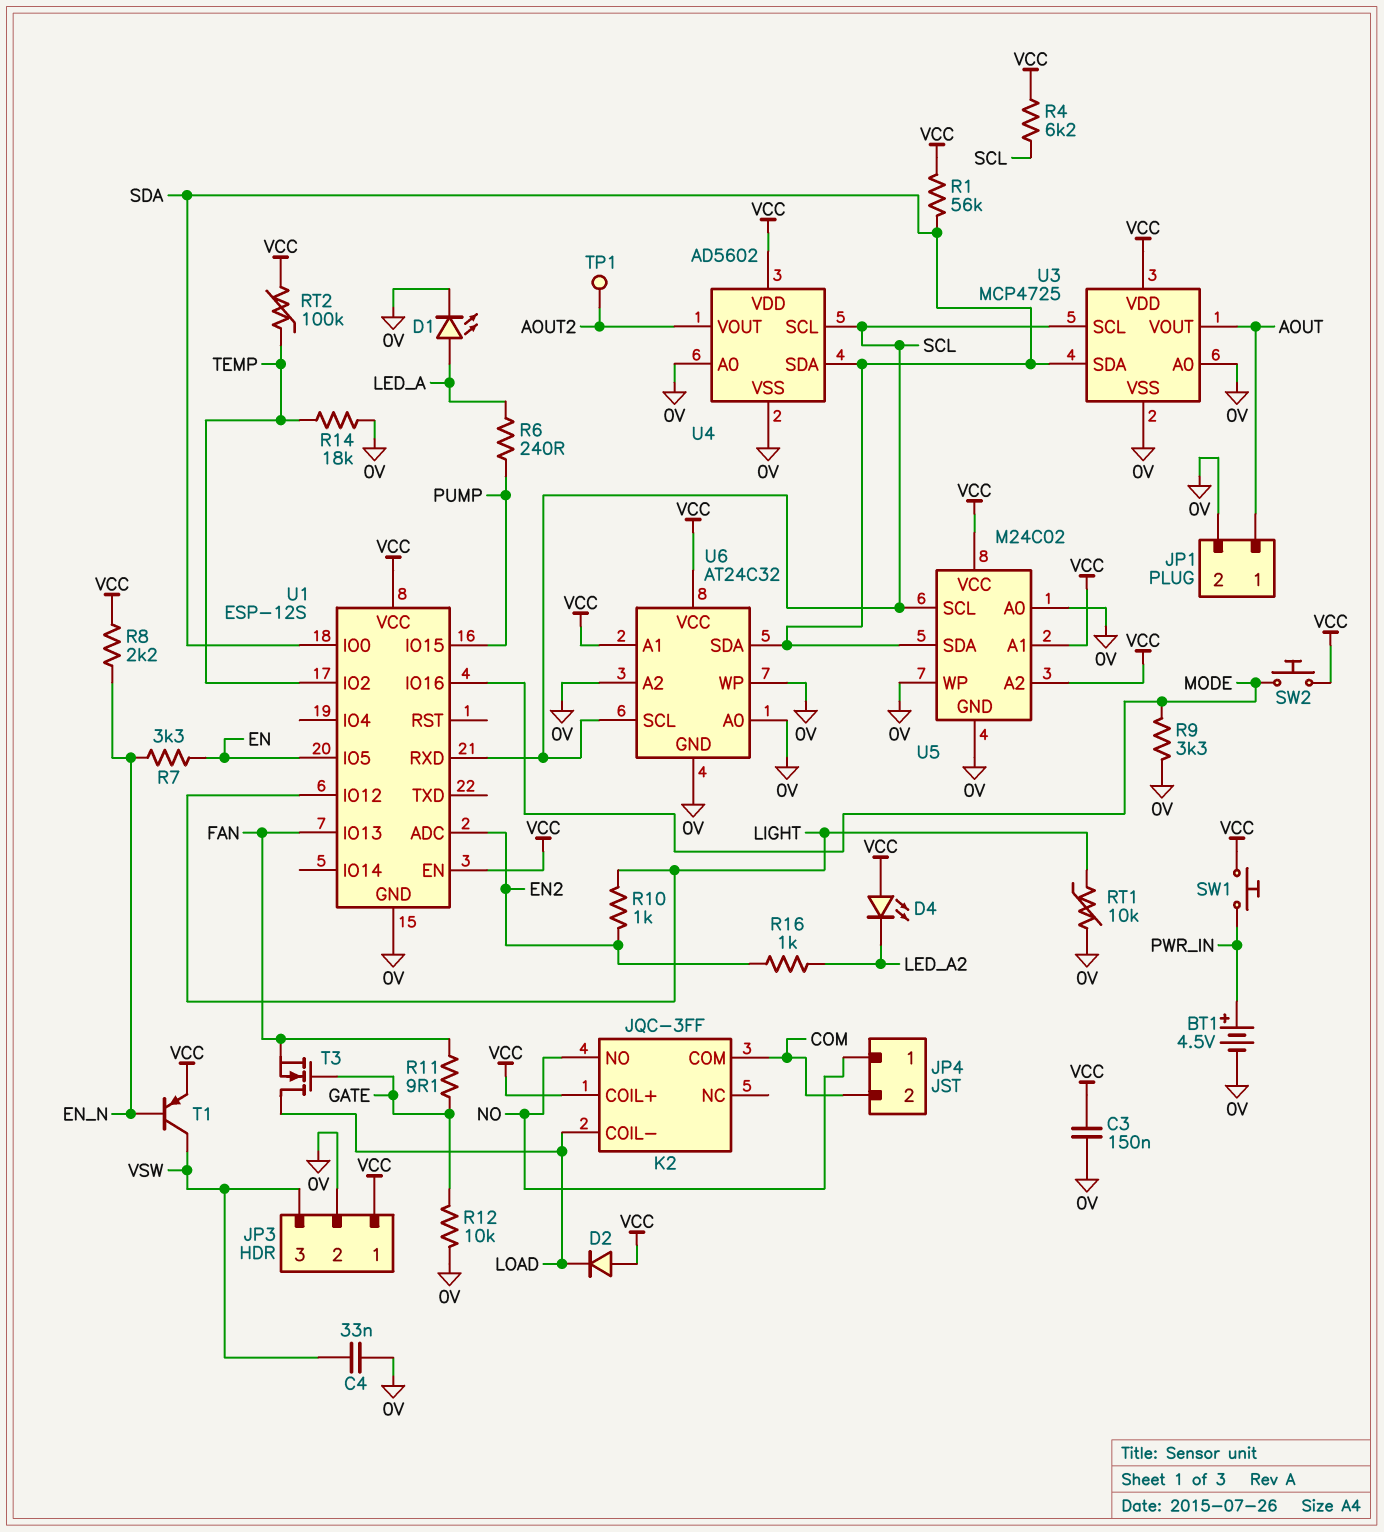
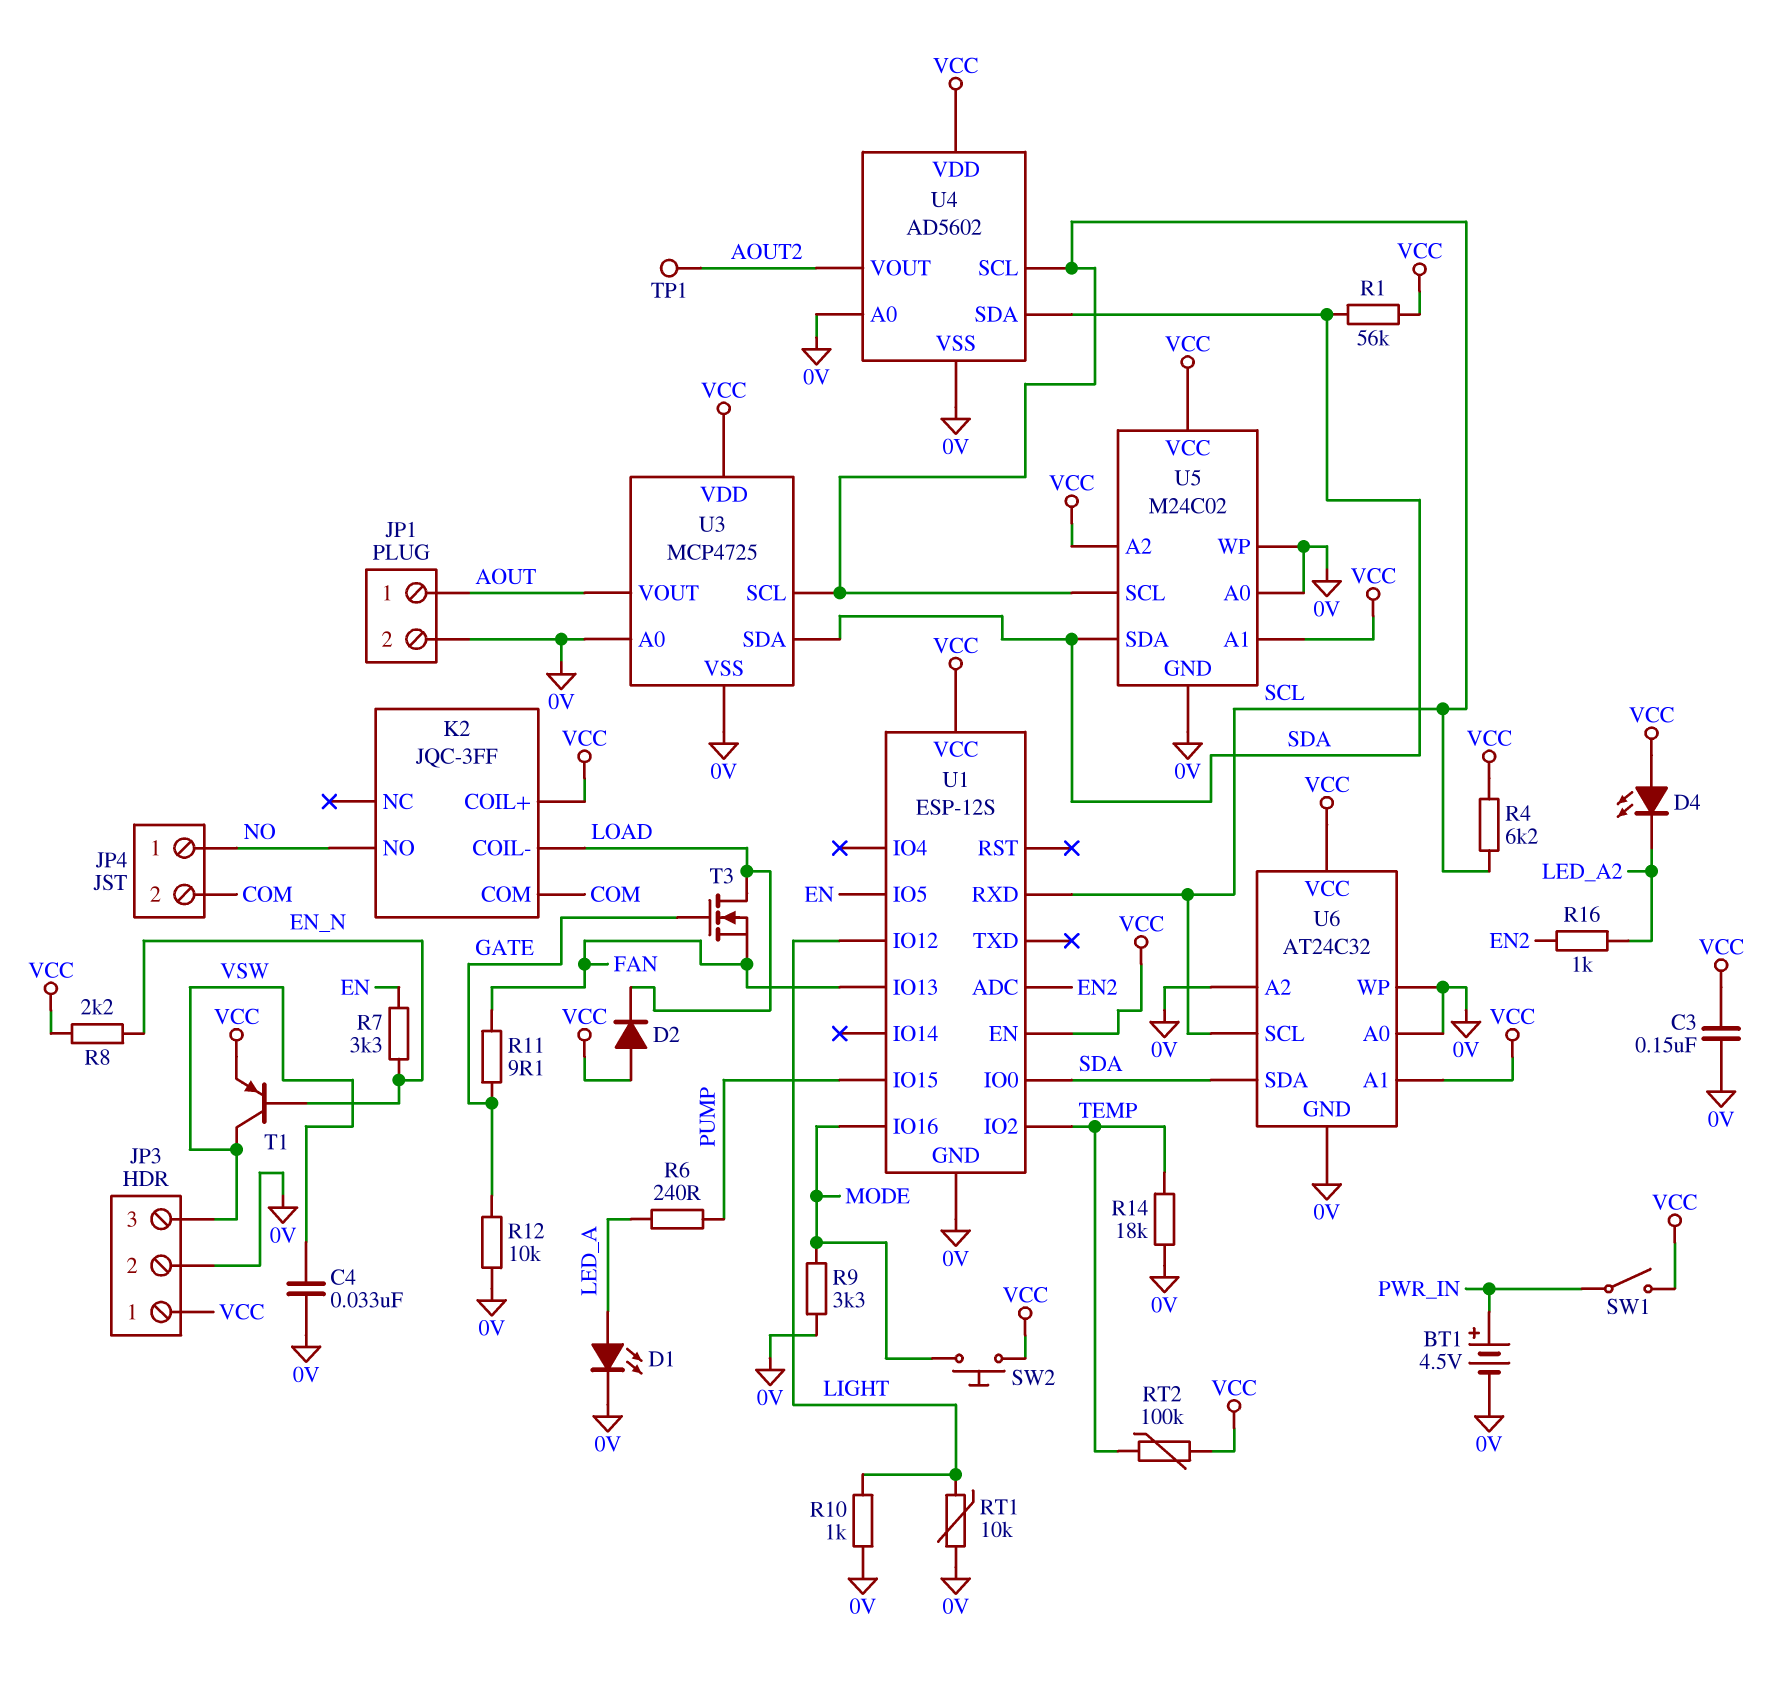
R10: 1k (EN2, LIGHT) -> 1k (0V, LIGHT)
SW1: button (PWR_IN, VCC) -> switch (PWR_IN, VCC)

